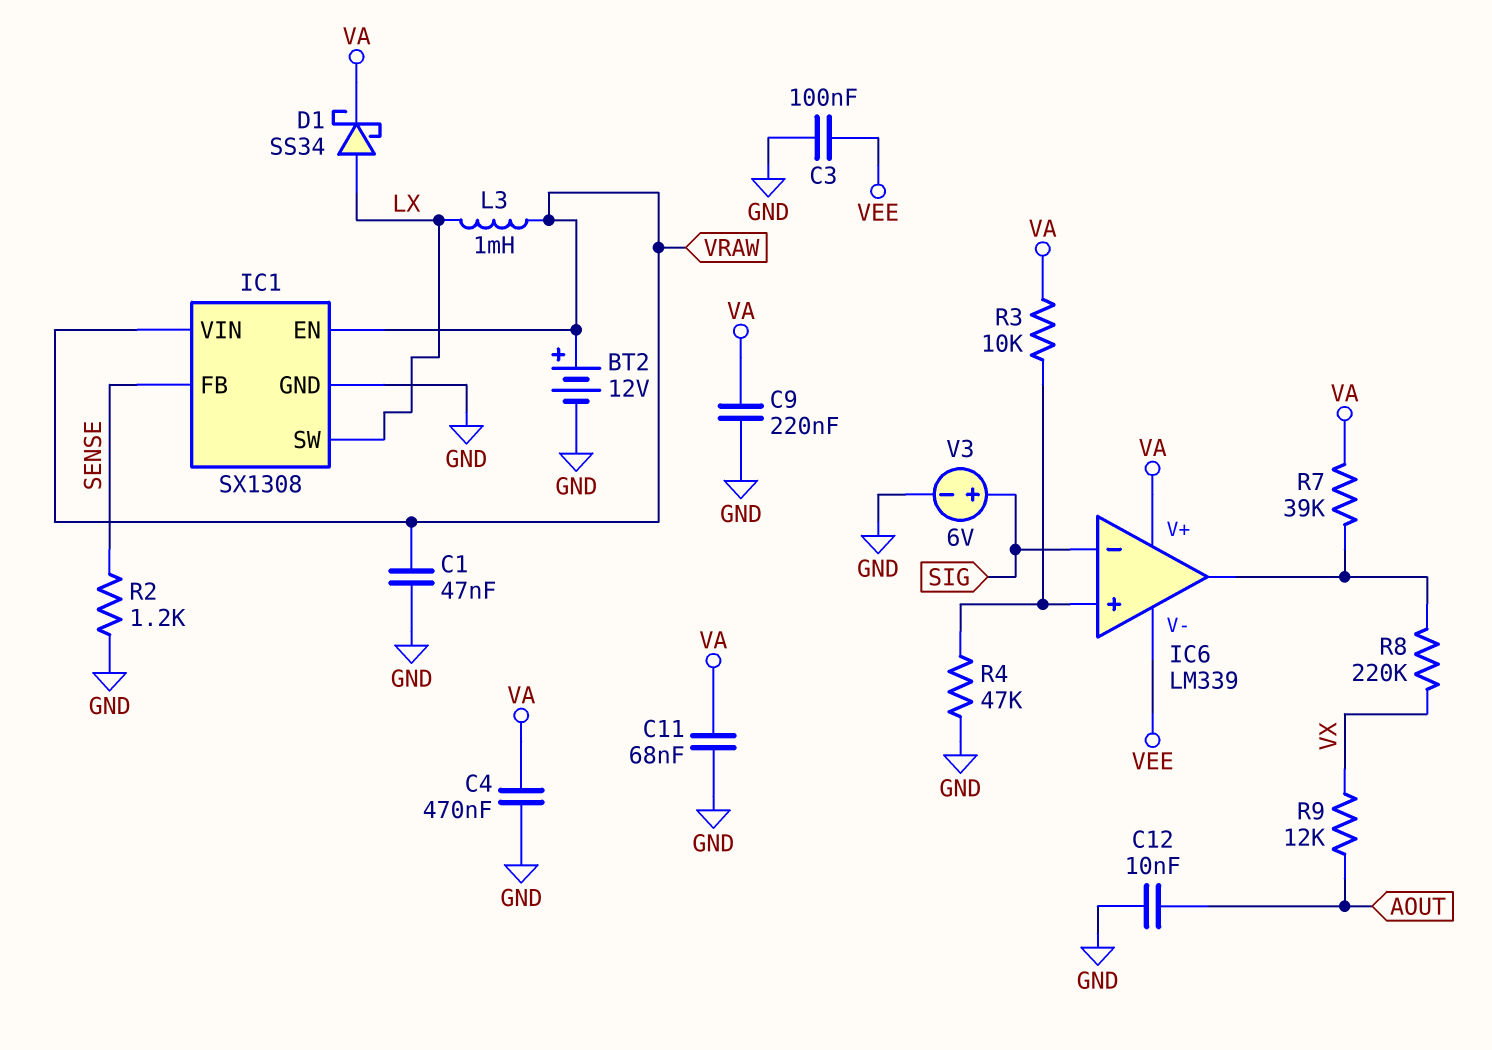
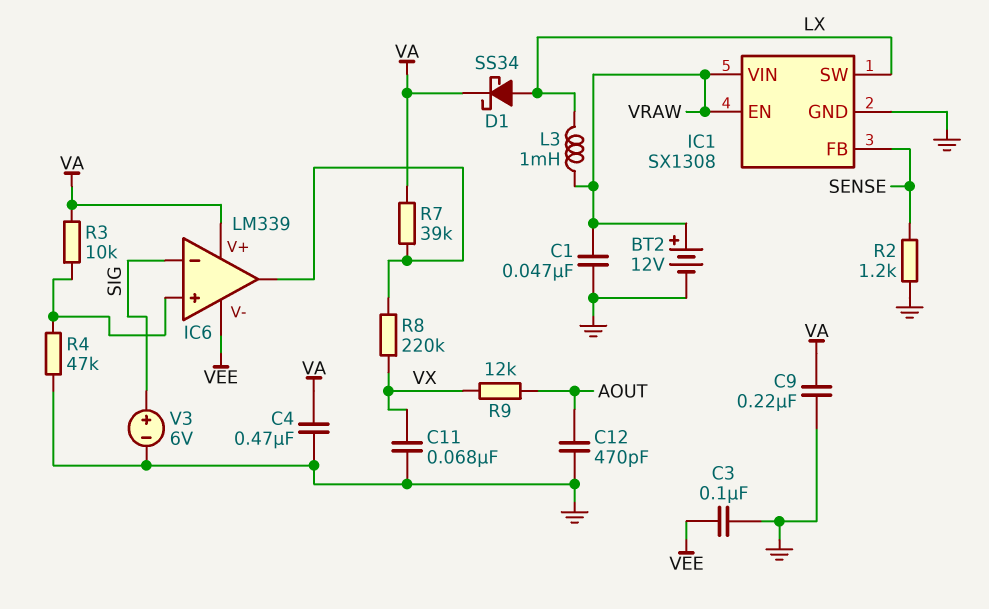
C11: 68nF (GND, VA) -> 68nF (GND, VX)
C12: 10nF (AOUT, GND) -> 470pF (AOUT, GND)

